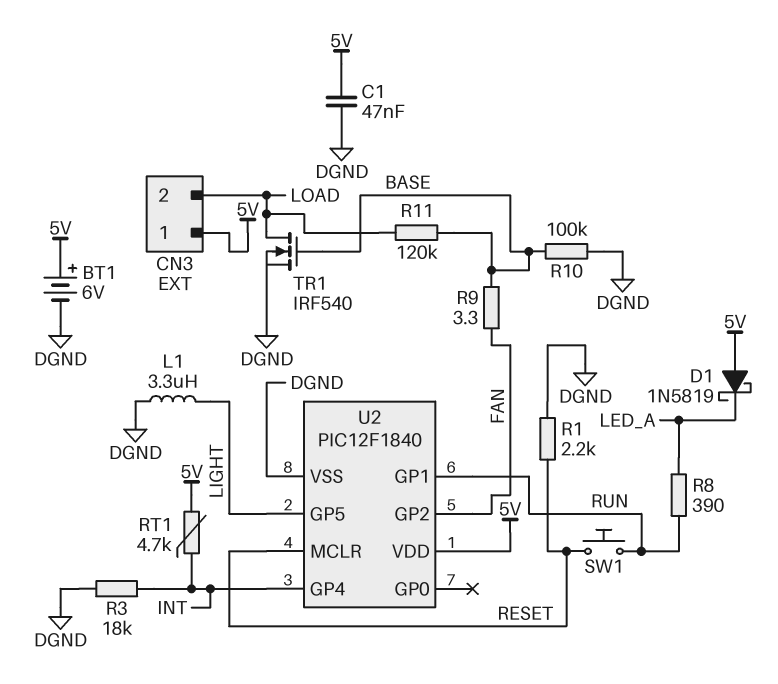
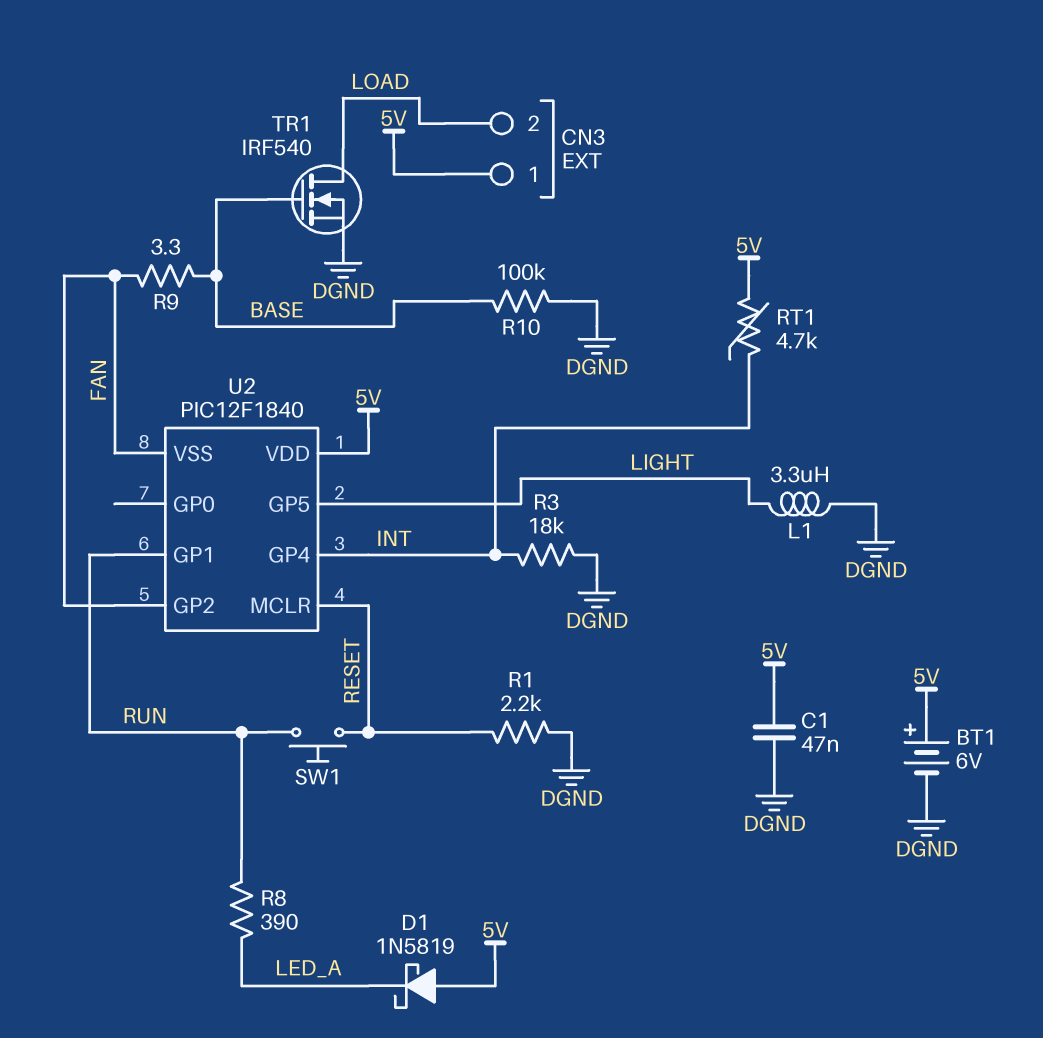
R11: 120k (BASE, LOAD) -> none
U2 pin VSS: DGND -> FAN

